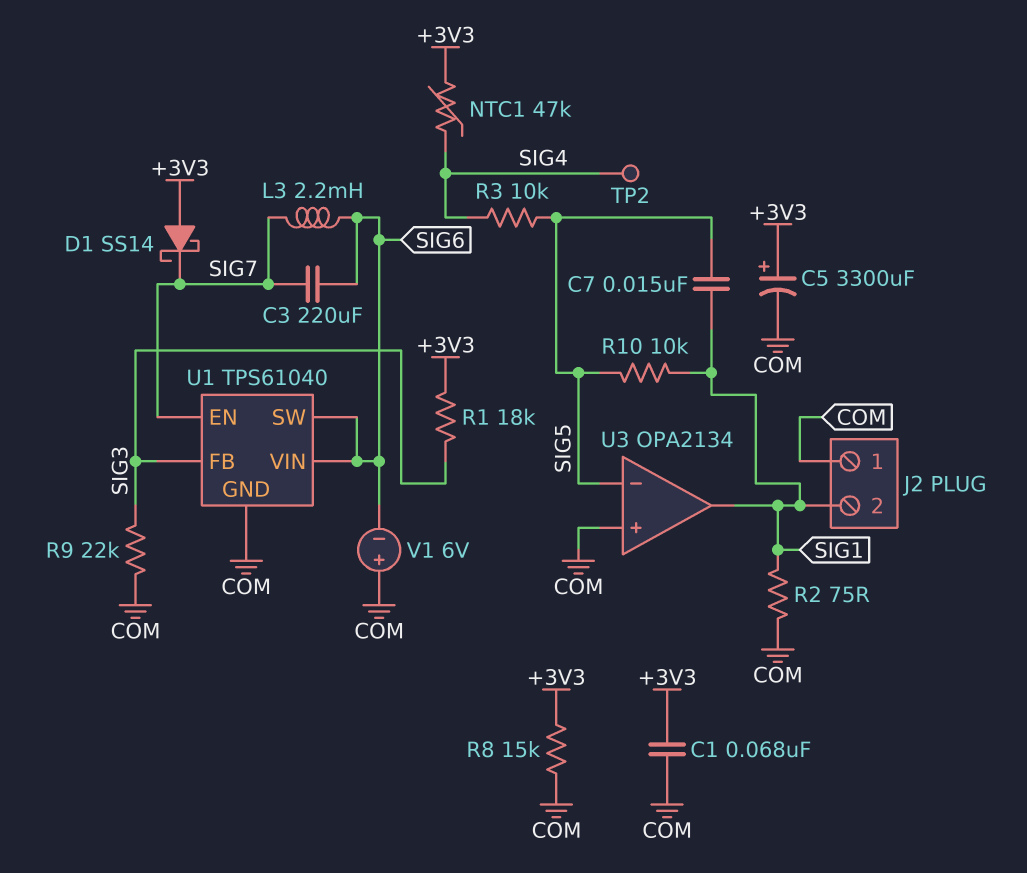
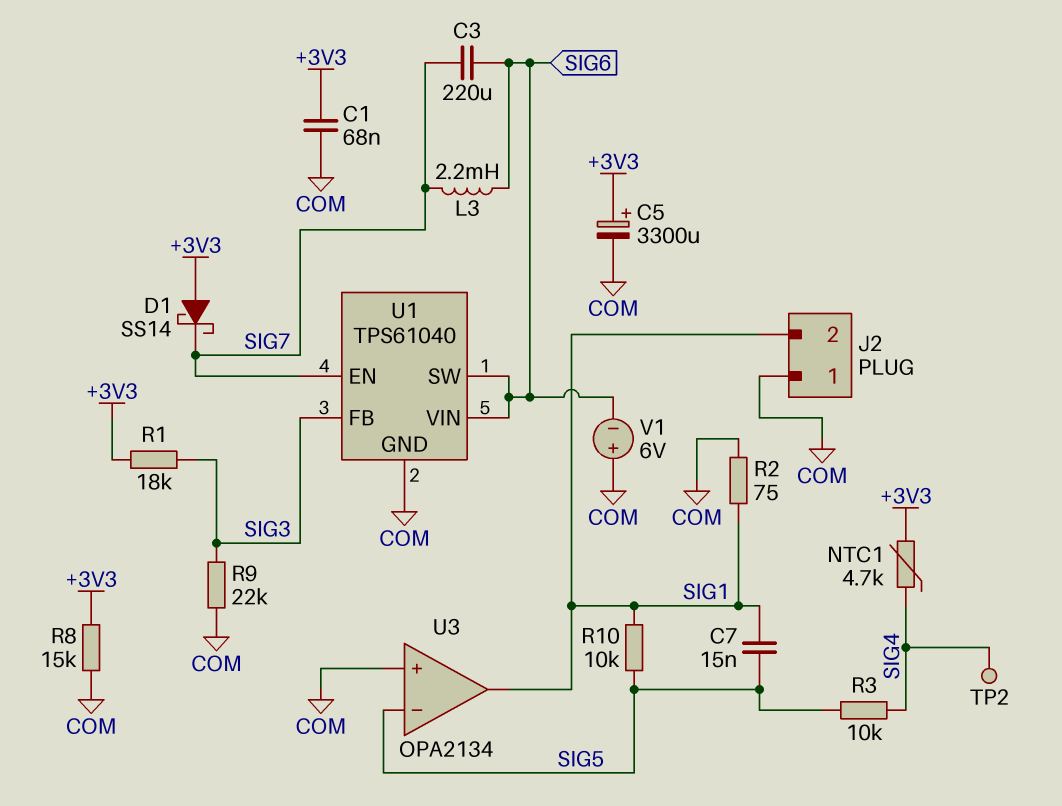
NTC1: 47k (+3V3, SIG4) -> 4.7k (+3V3, SIG4)

